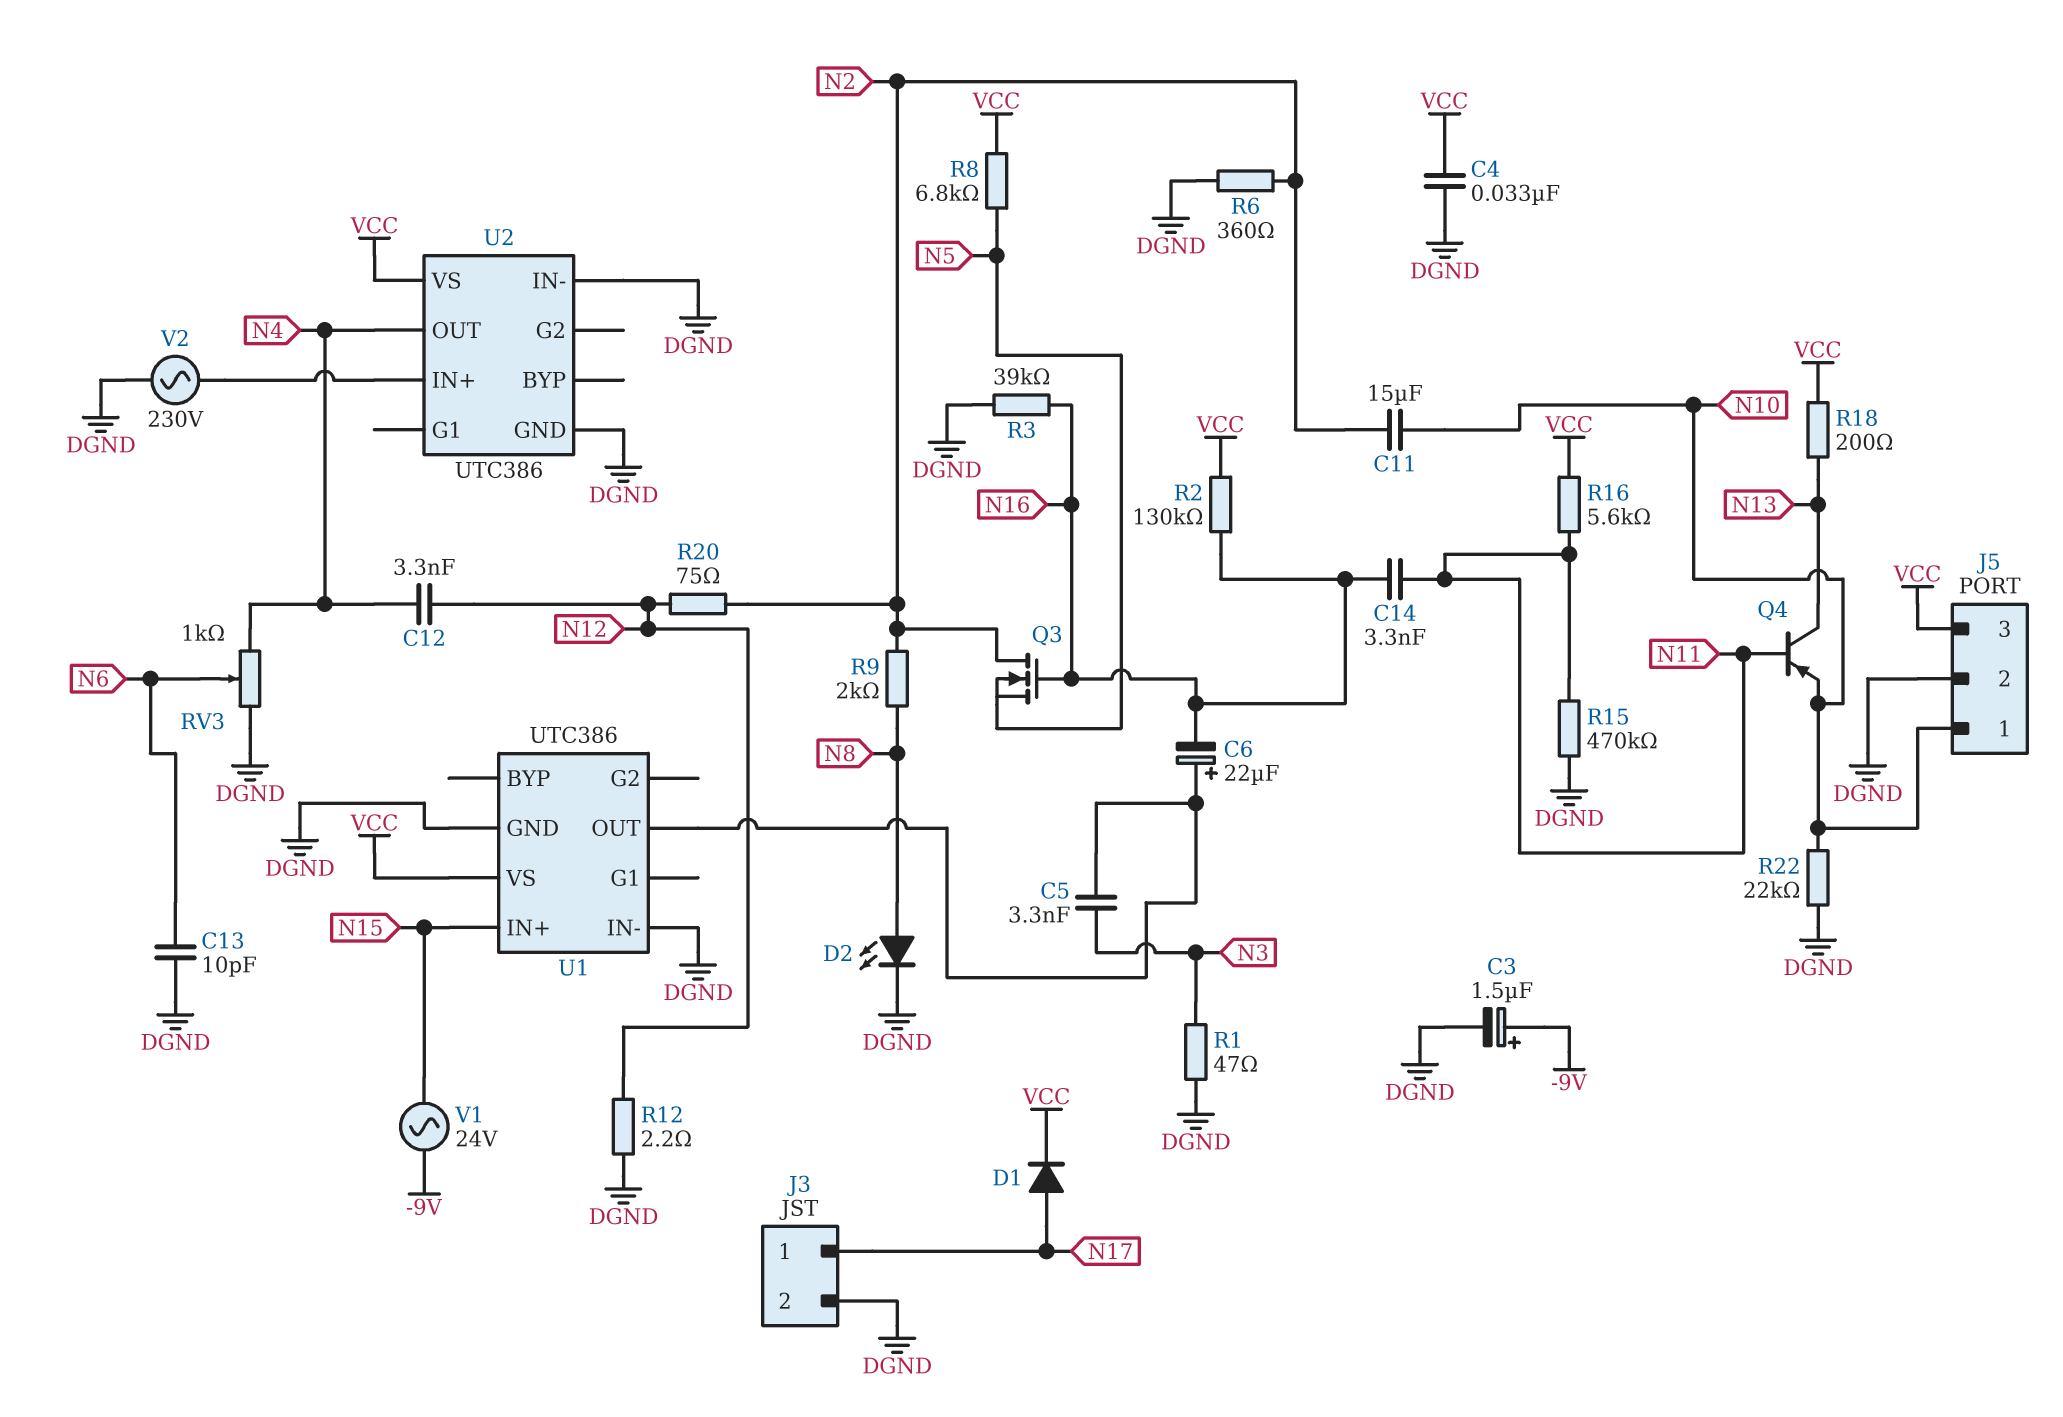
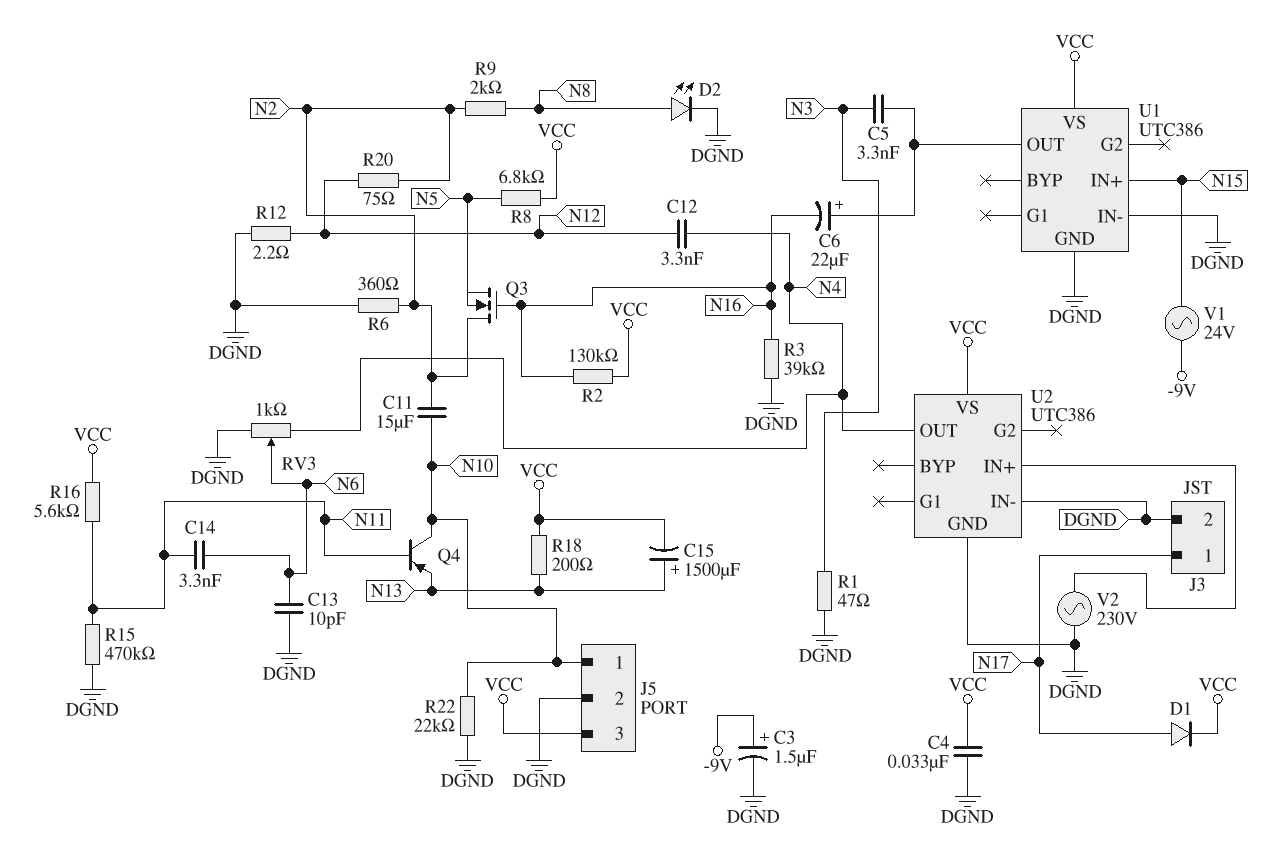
C14: 3.3nF (N11, N16) -> 3.3nF (N6, N11)
C15: none -> 1500uF (plus N13, minus VCC)
Q4: PNP (B N11, C N13, E N10) -> PNP (B N11, C N10, E N13)

